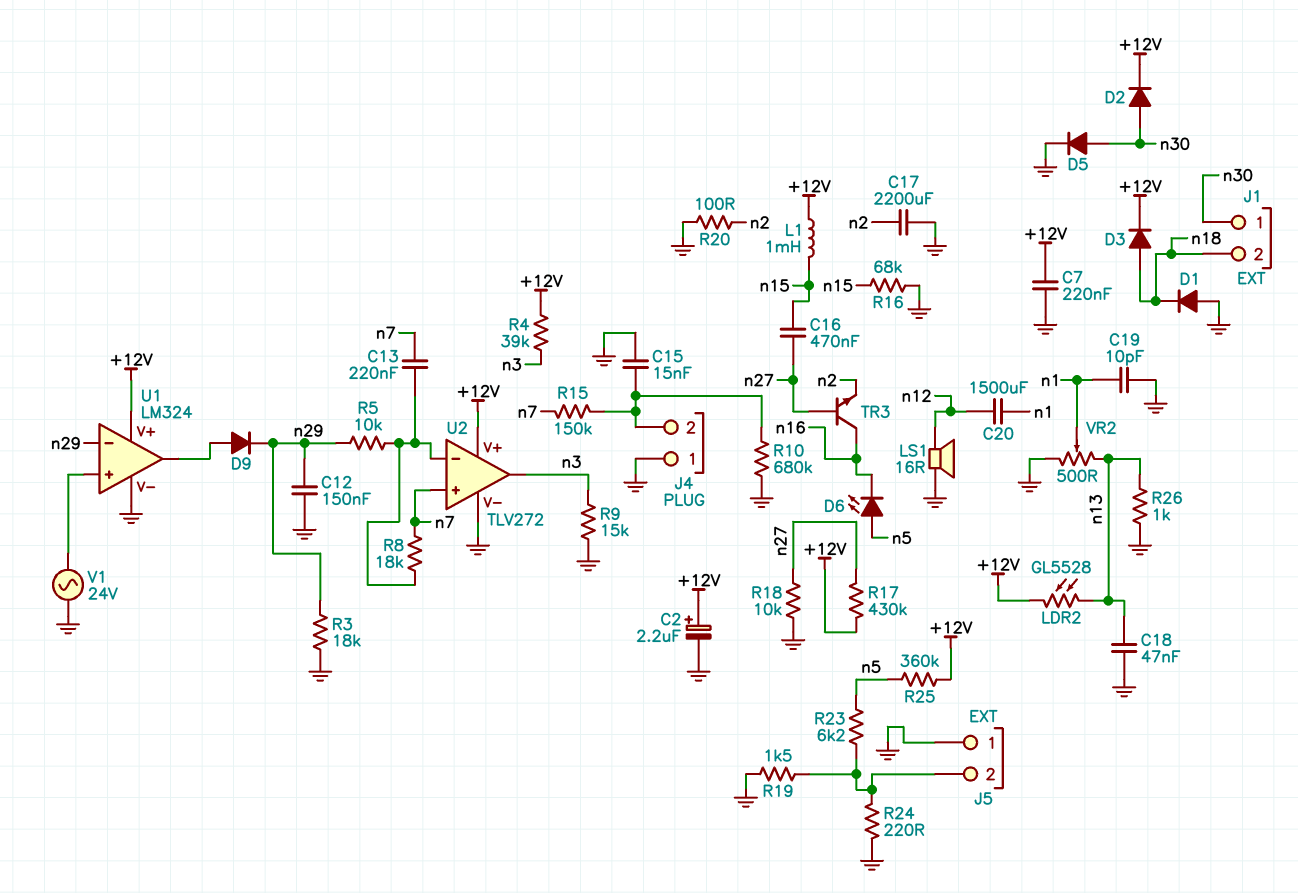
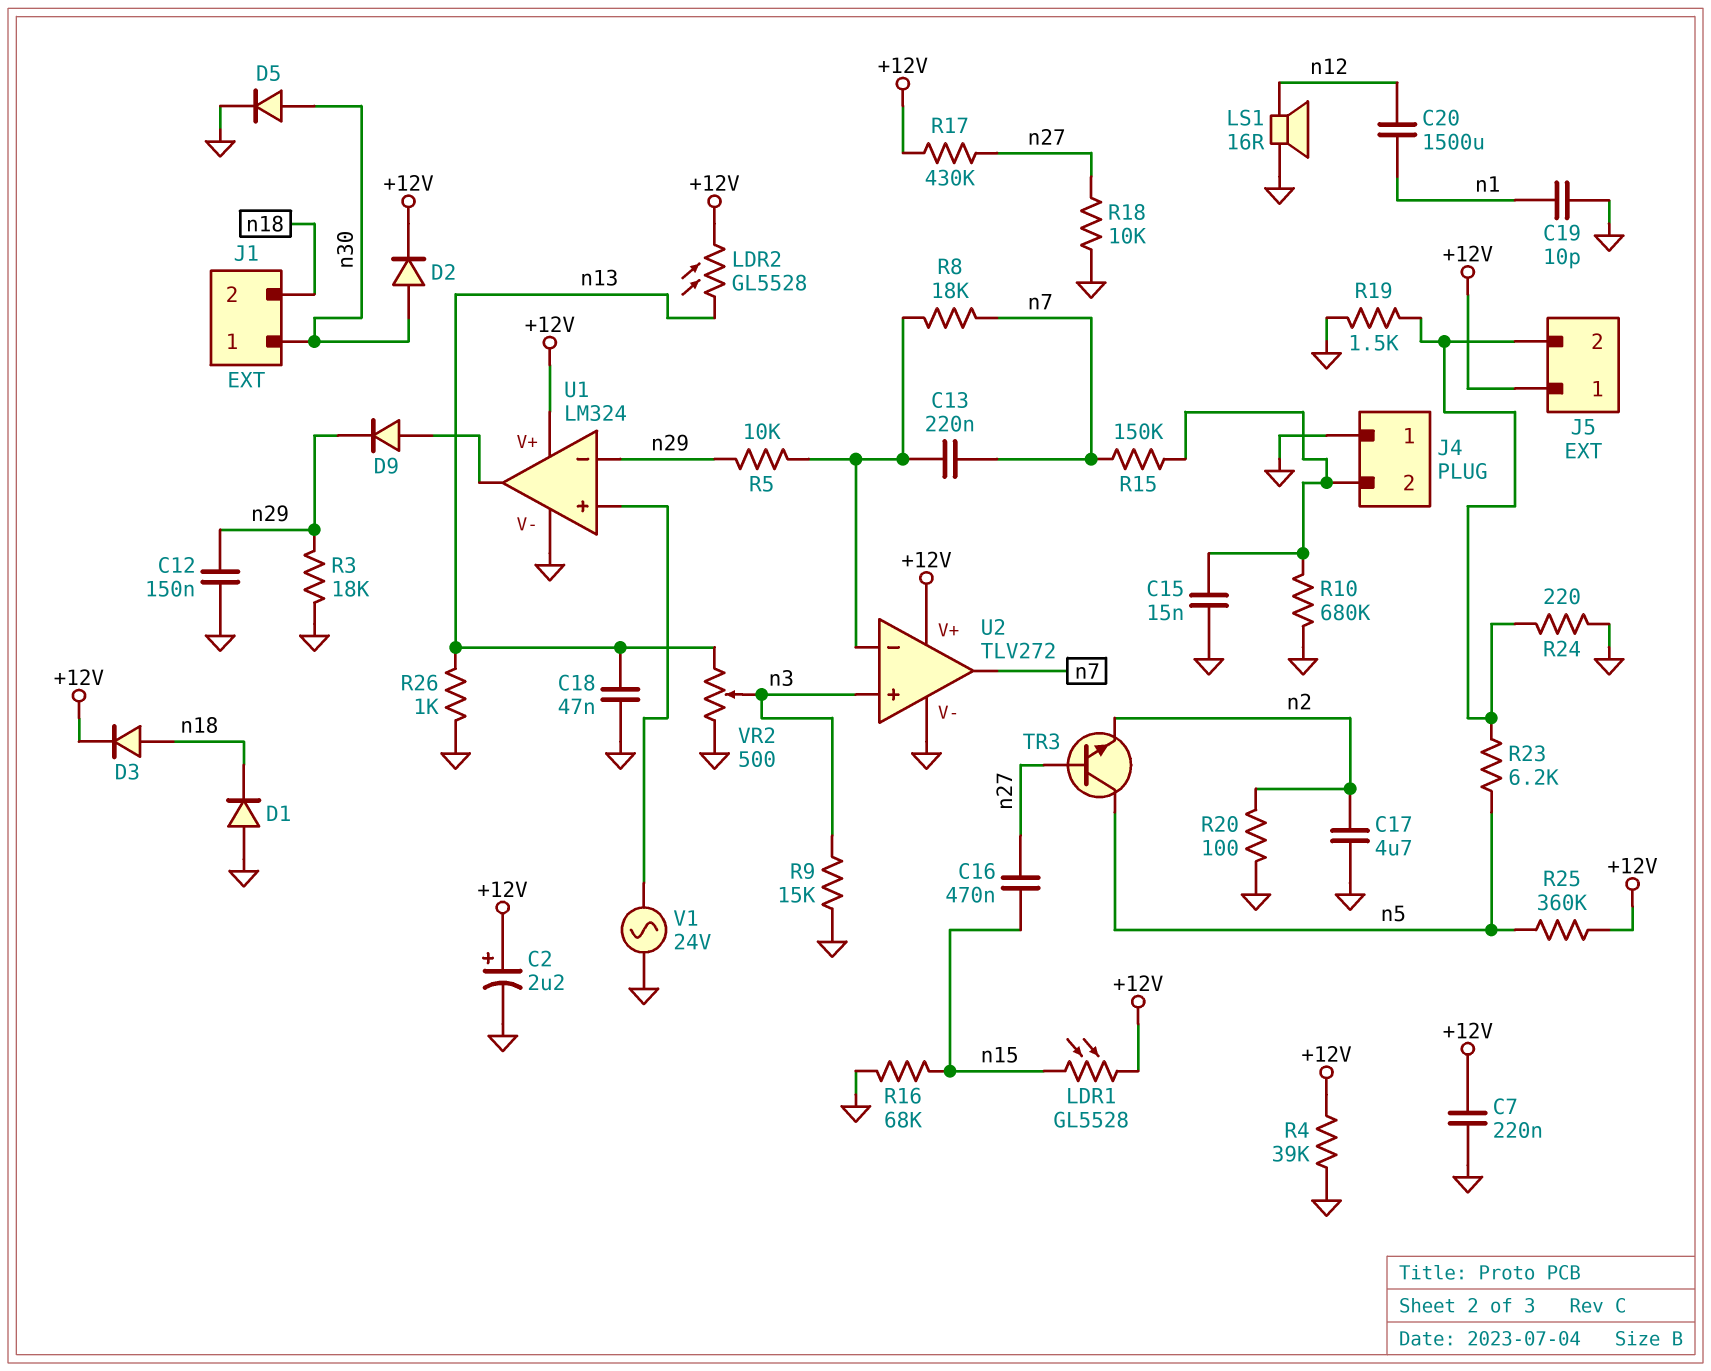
C17: 2200uF (GND, n2) -> 4.7uF (GND, n2)
D6: LED (A n5, K n16) -> none
J5 pin 1: GND -> +12V
L1: 1mH (+12V, n15) -> none
LDR1: none -> GL5528 (+12V, n15)
R4: 39k (+12V, n3) -> 39k (+12V, GND)
TR3: NPN (B n27, C n16, E n2) -> NPN (B n27, C n5, E n2)
U2 pin in+: n7 -> n3
U2 pin out: n3 -> n7
VR2: 500 (GND, n13, wiper n1) -> 500 (GND, n13, wiper n3)

